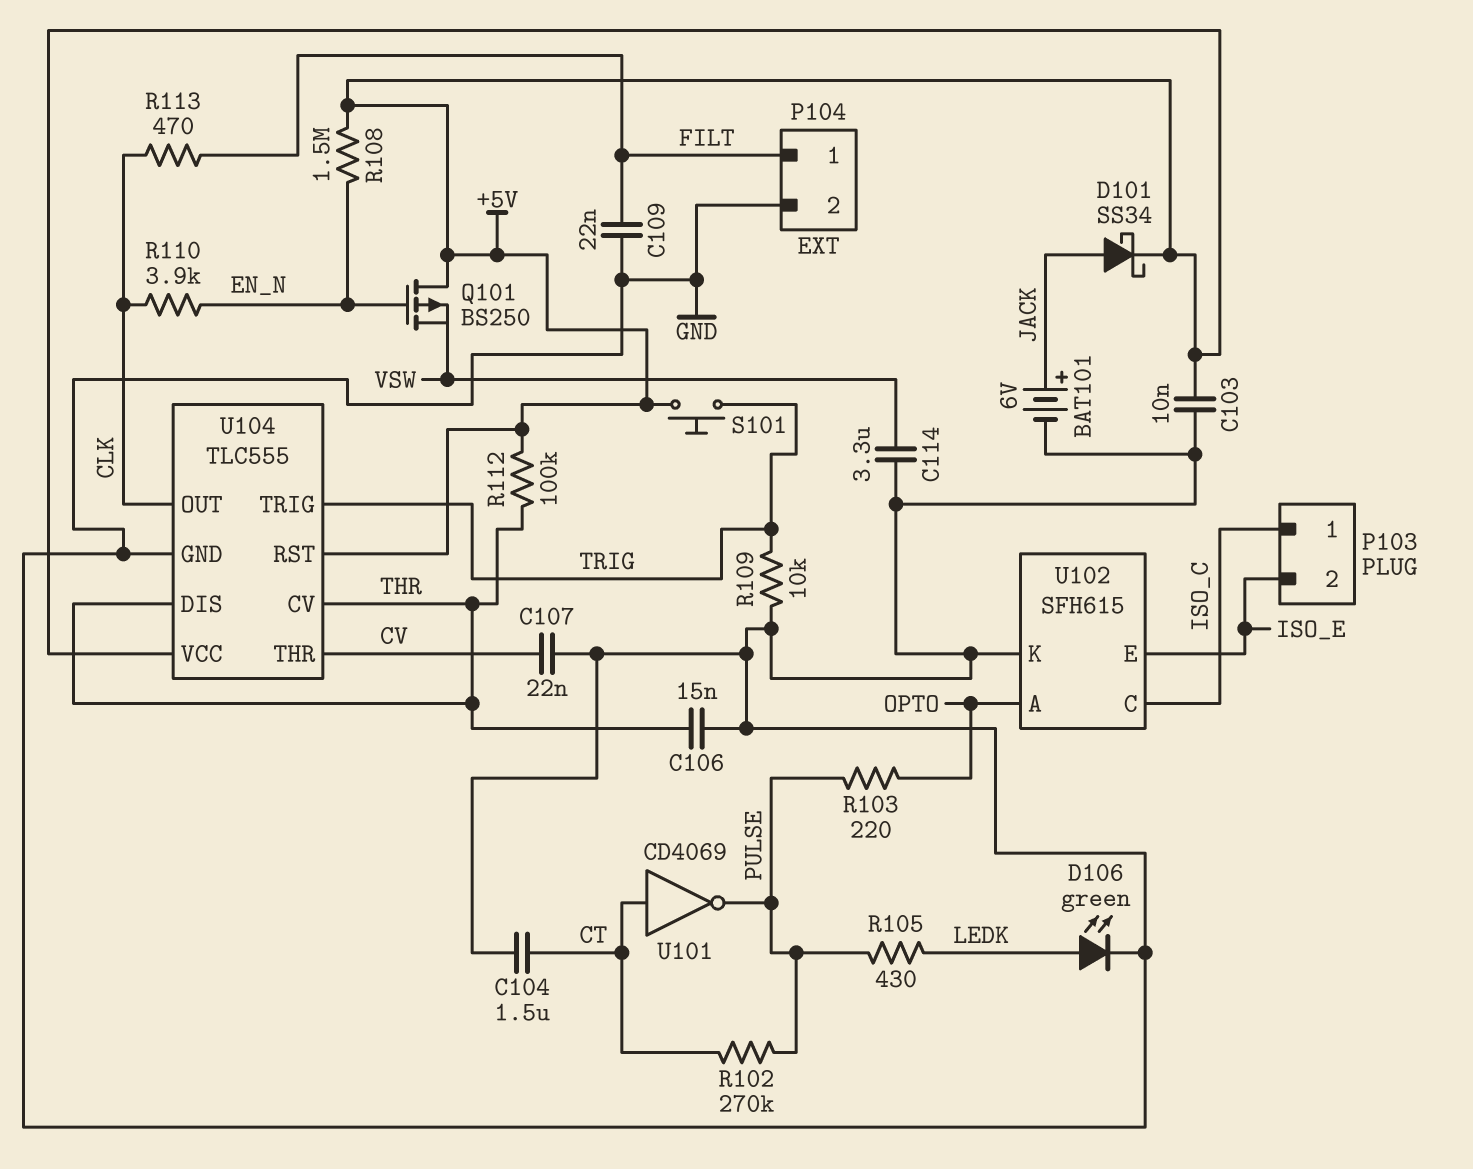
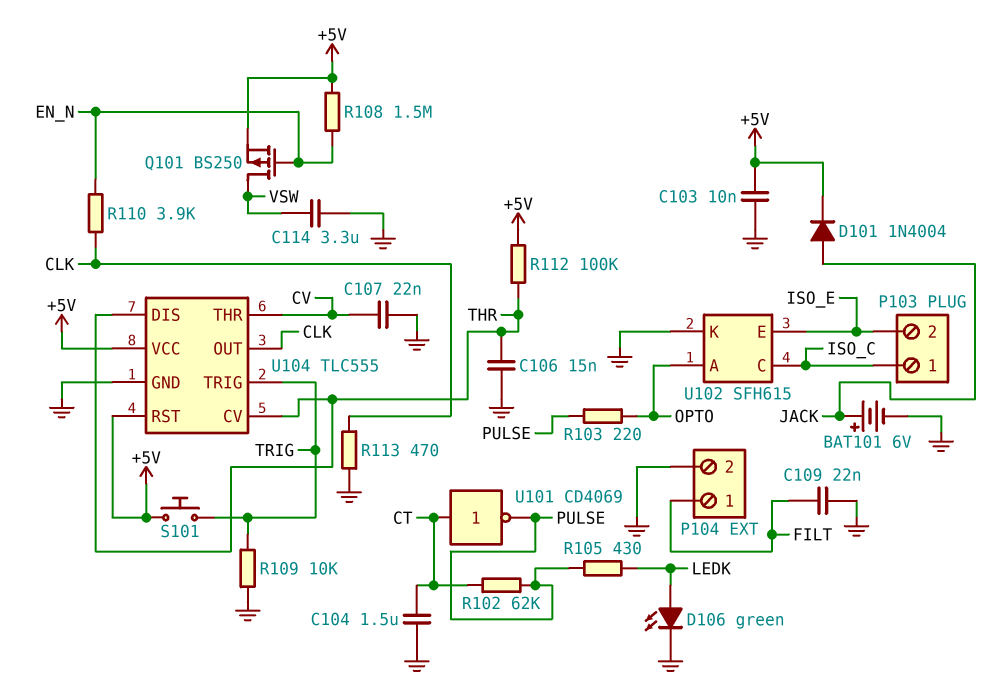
D101: schottky SS34 (A JACK, K +5V) -> diode 1N4004 (A JACK, K +5V)
Q101: PMOS BS250 (G EN_N, D +5V, S VSW) -> PMOS BS250 (G EN_N, D VSW, S +5V)
R102: 270k (CT, PULSE) -> 62k (CT, PULSE)
R113: 470 (CLK, FILT) -> 470 (CLK, GND)

